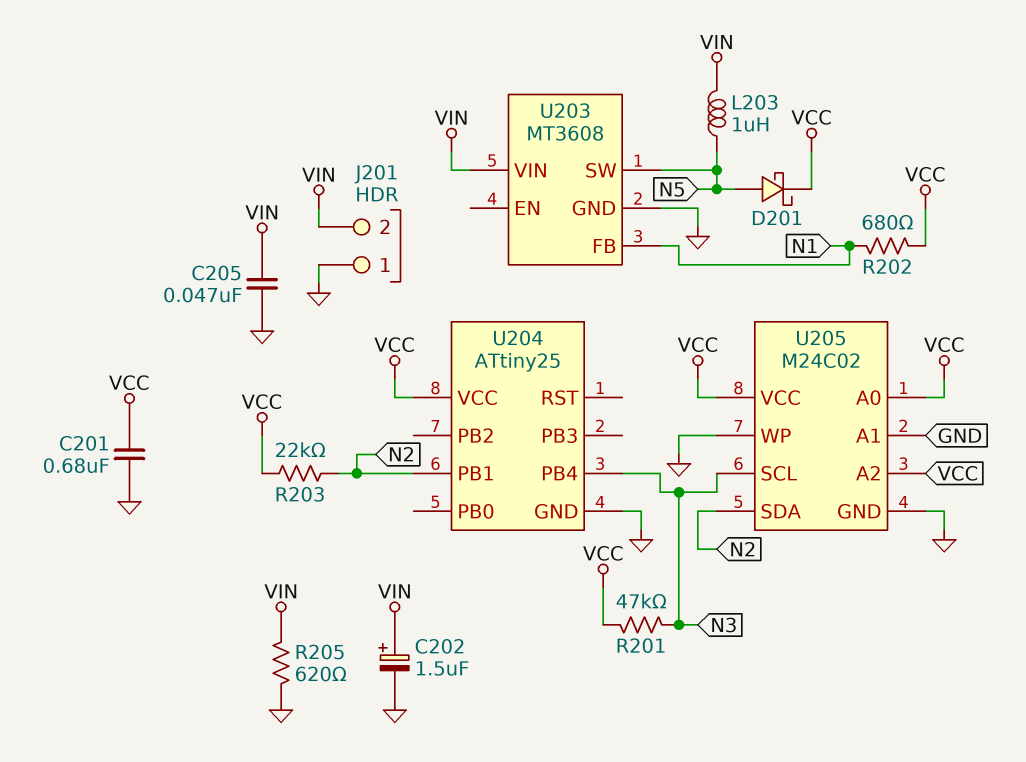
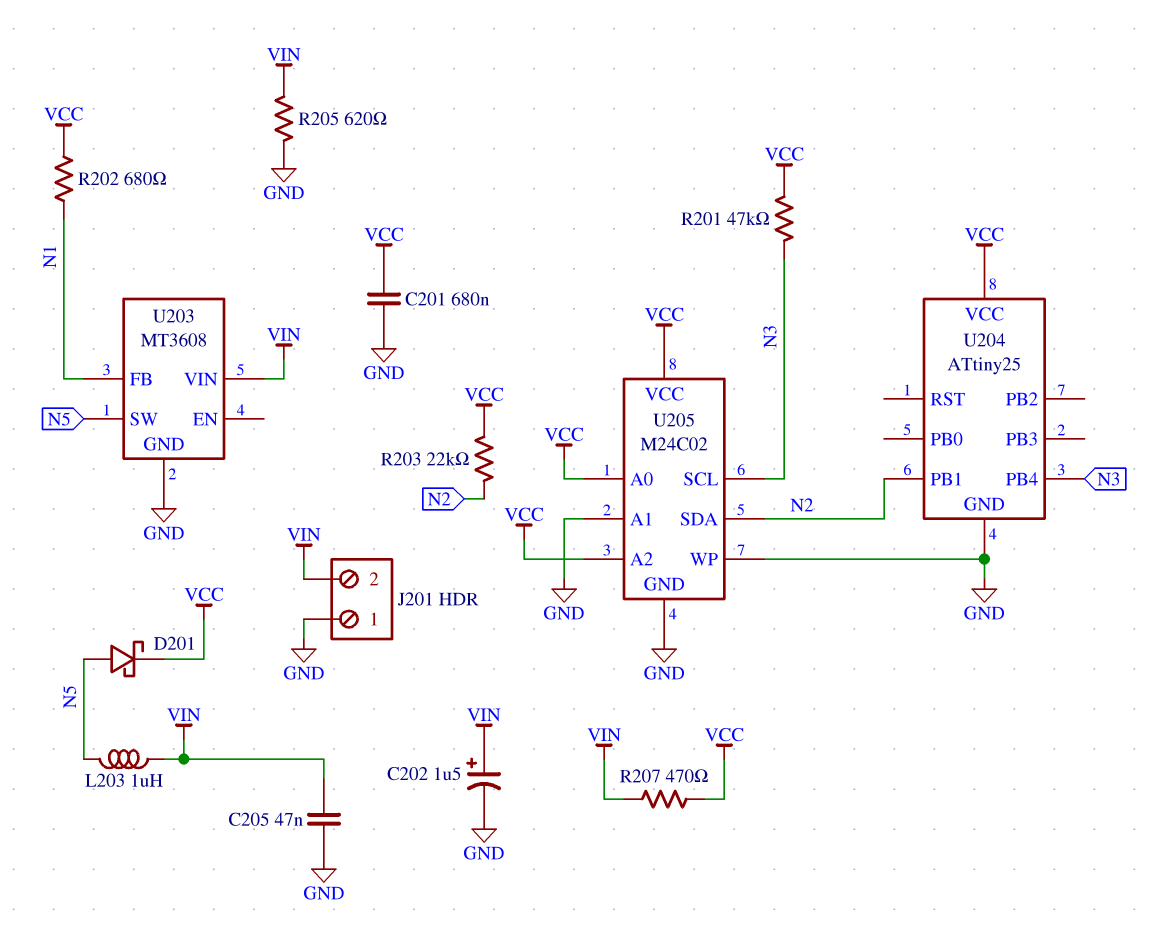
R207: none -> 470 (VCC, VIN)

